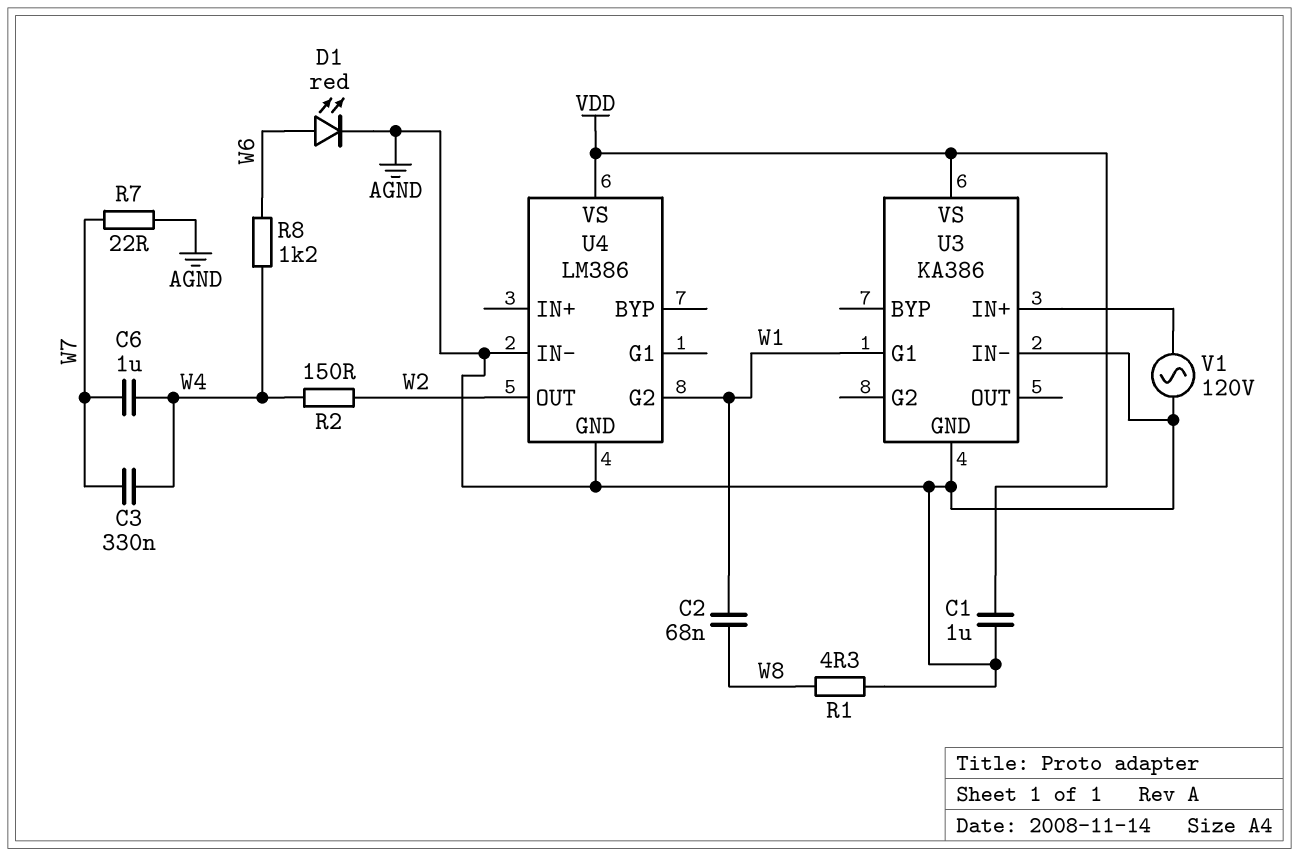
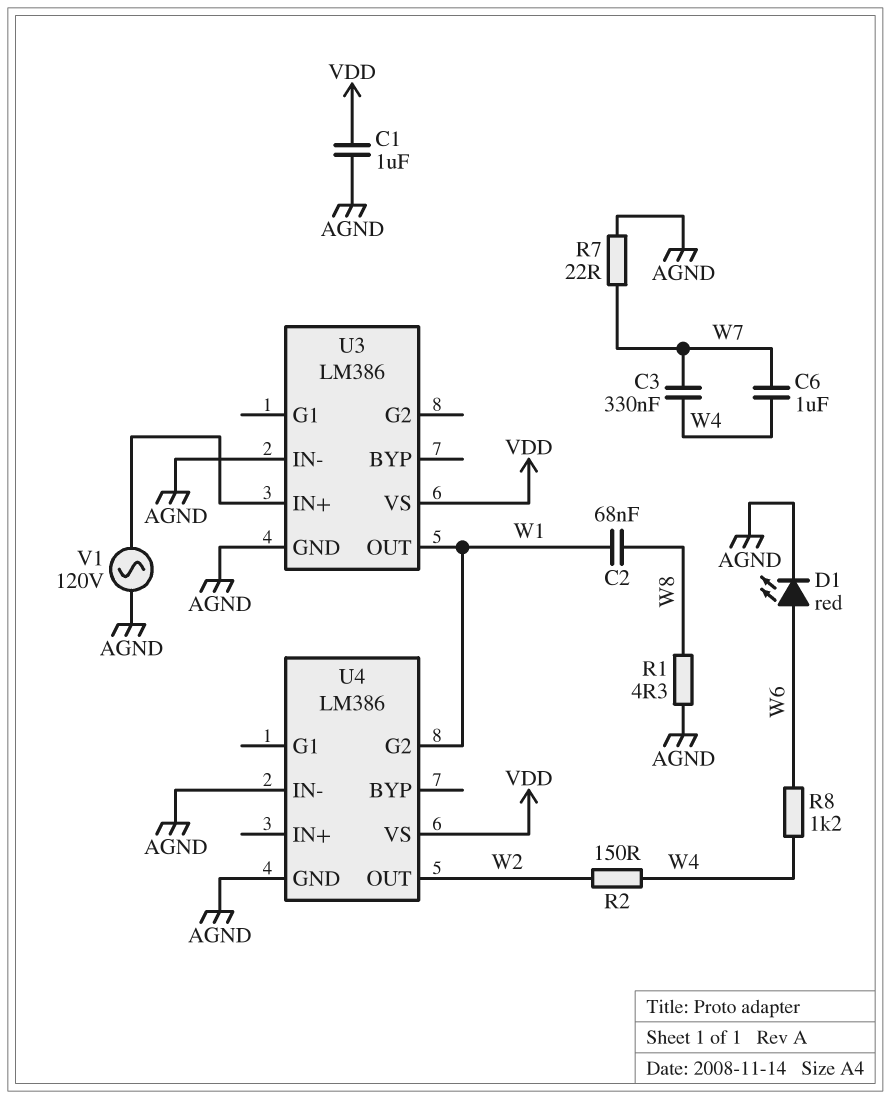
U3: KA386 -> LM386
U3 pin G1: W1 -> none
U3 pin OUT: none -> W1

